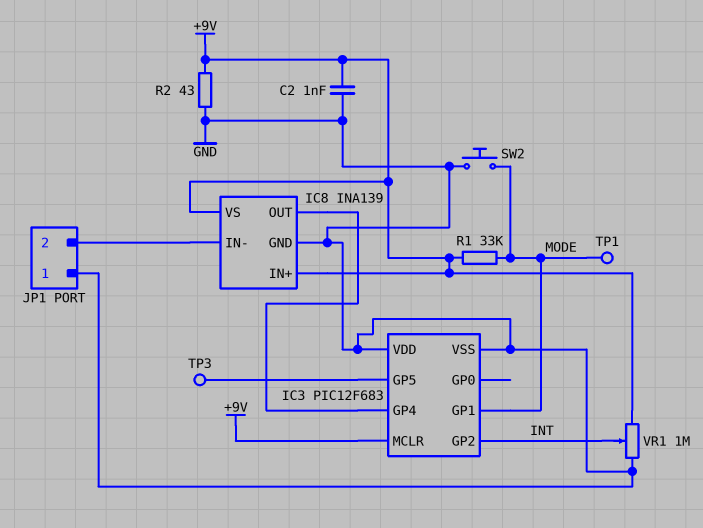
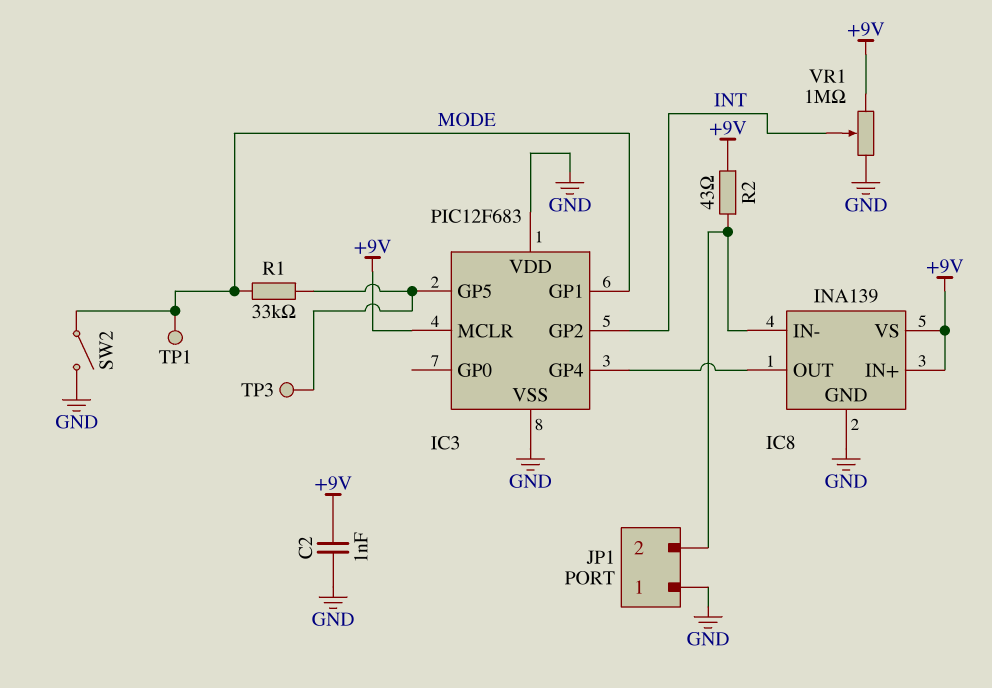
R1: 33k (+9V, MODE) -> 33k (IC3/GP5, MODE)
R2: 43 (+9V, GND) -> 43 (+9V, IC8/IN-)
SW2: button (GND, MODE) -> switch (GND, MODE)

